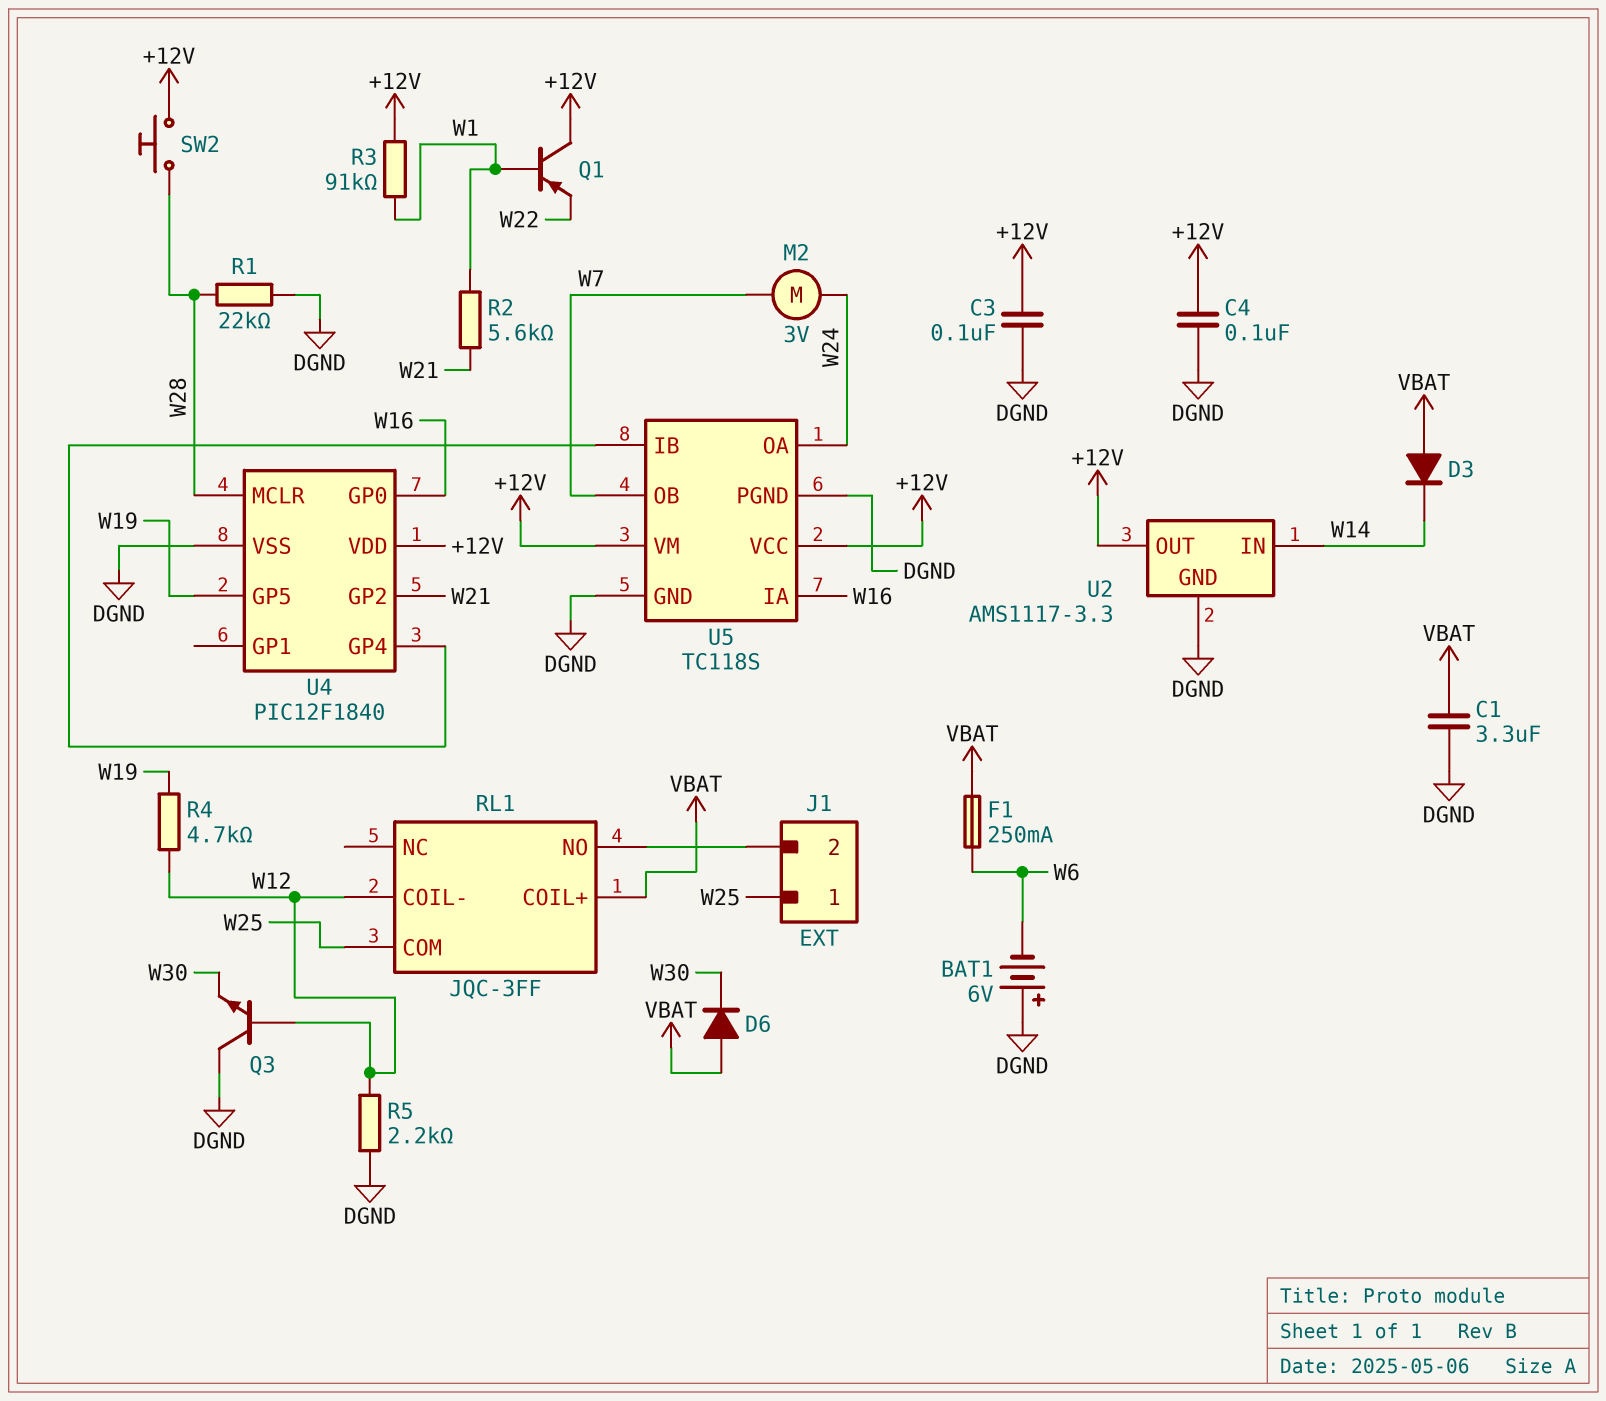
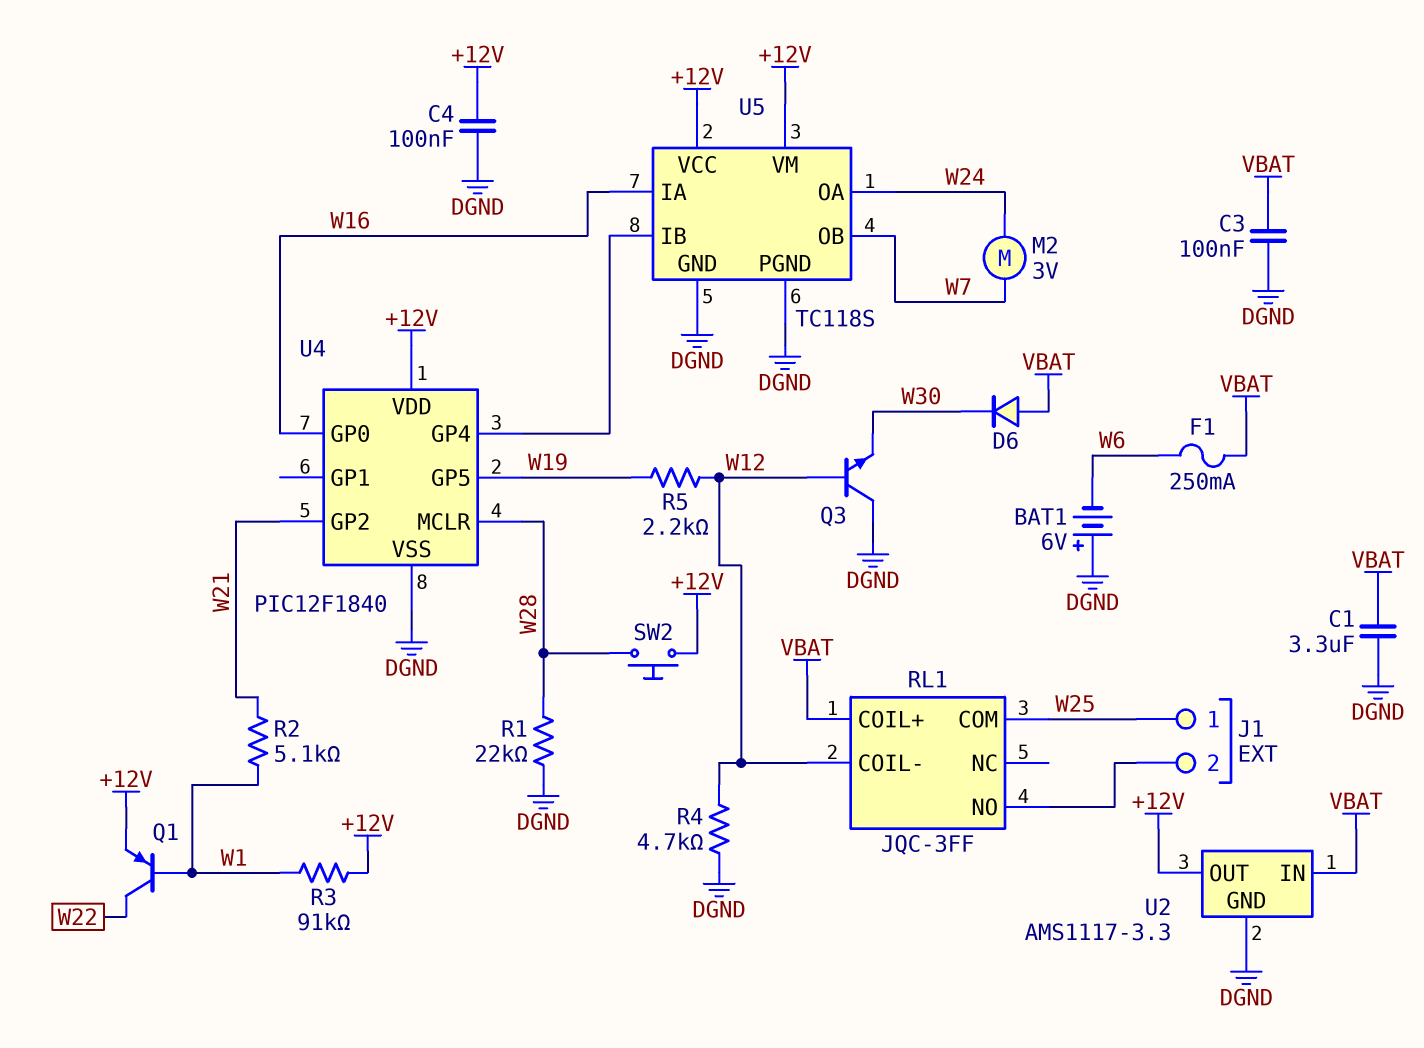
C3: 100nF (+12V, DGND) -> 100nF (DGND, VBAT)
D3: diode (A VBAT, K W14) -> none
Q1: PNP (B W1, C +12V, E W22) -> PNP (B W1, C W22, E +12V)
R2: 5.6k (W1, W21) -> 5.1k (W1, W21)
R4: 4.7k (W12, W19) -> 4.7k (DGND, W12)
R5: 2.2k (DGND, W12) -> 2.2k (W12, W19)
U2 pin IN: W14 -> VBAT

